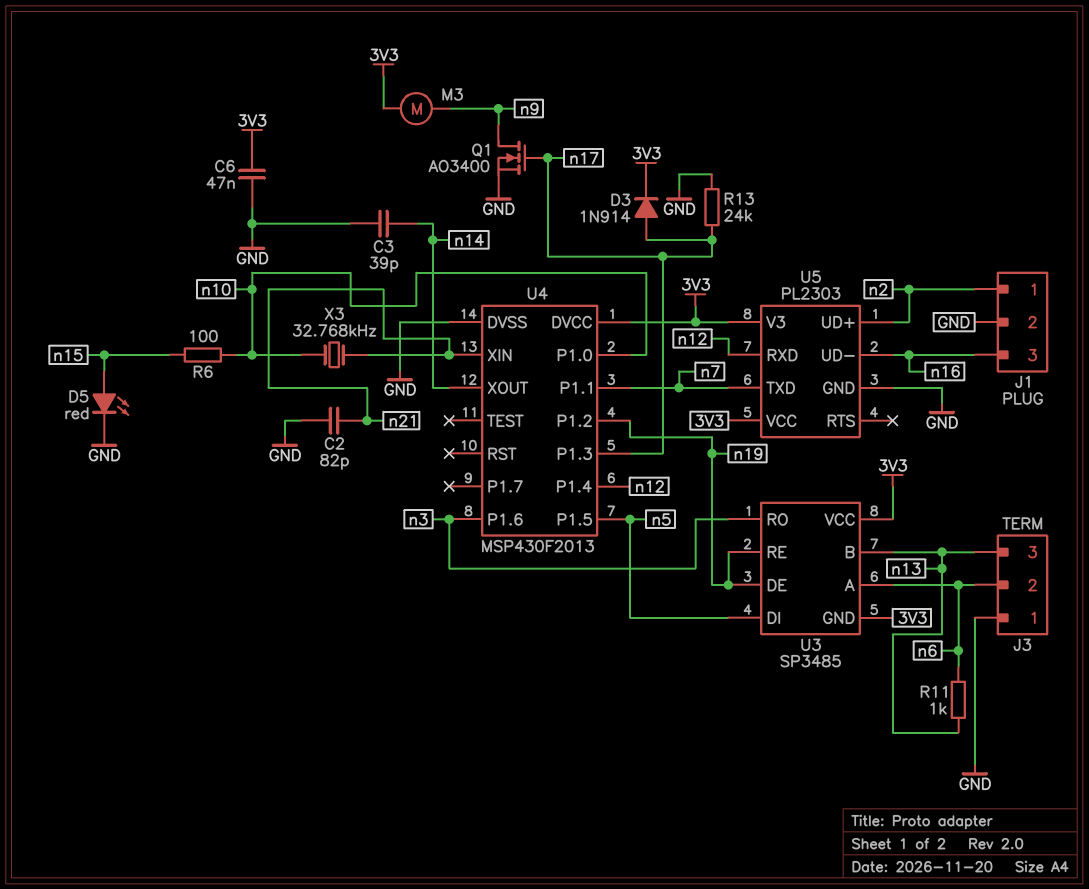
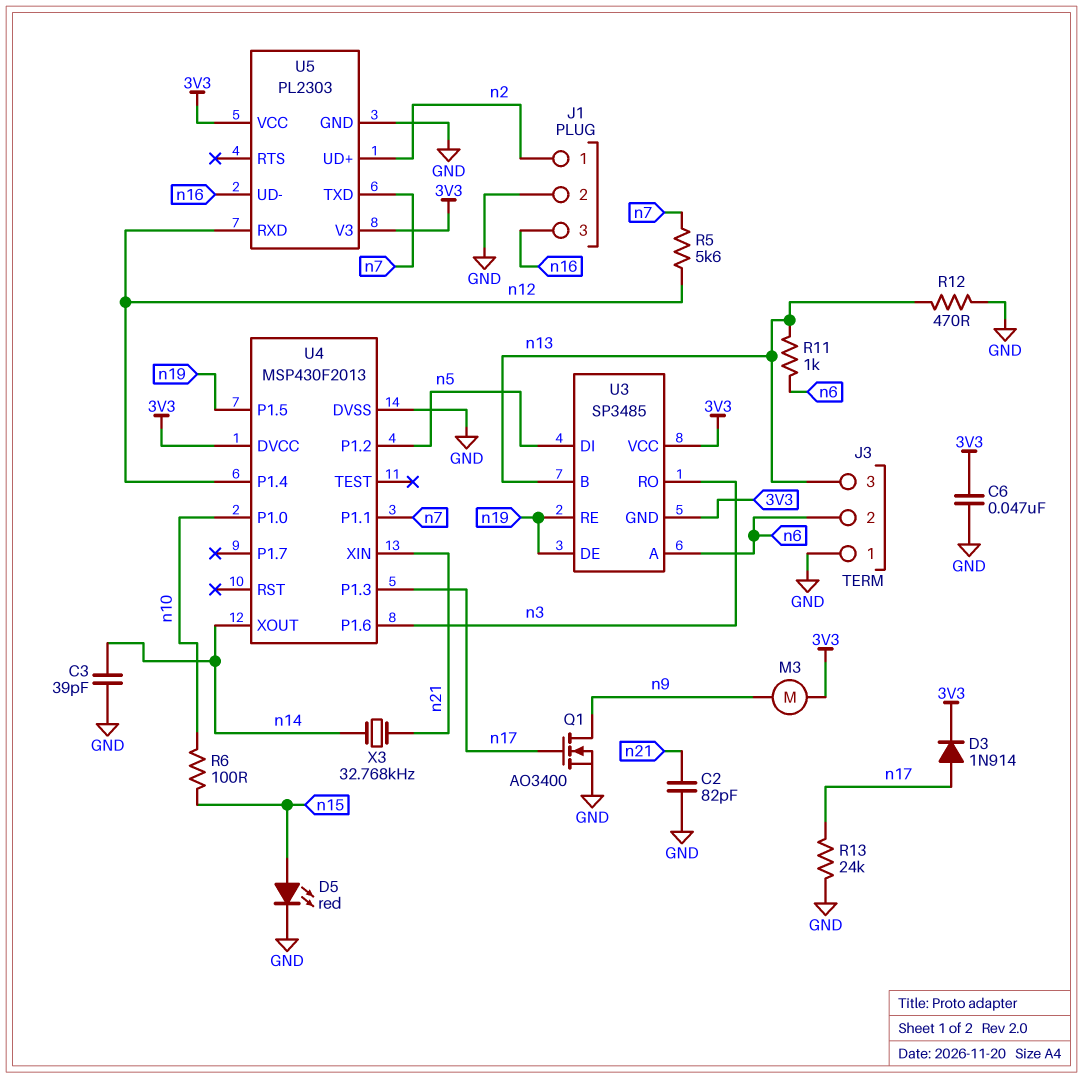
R5: none -> 5.6k (n7, n12)
R12: none -> 470 (GND, n13)
U4 pin P1.2: n19 -> n5
U4 pin P1.5: n5 -> n19
X3: 32.768kHz (n10, n21) -> 32.768kHz (n14, n21)

